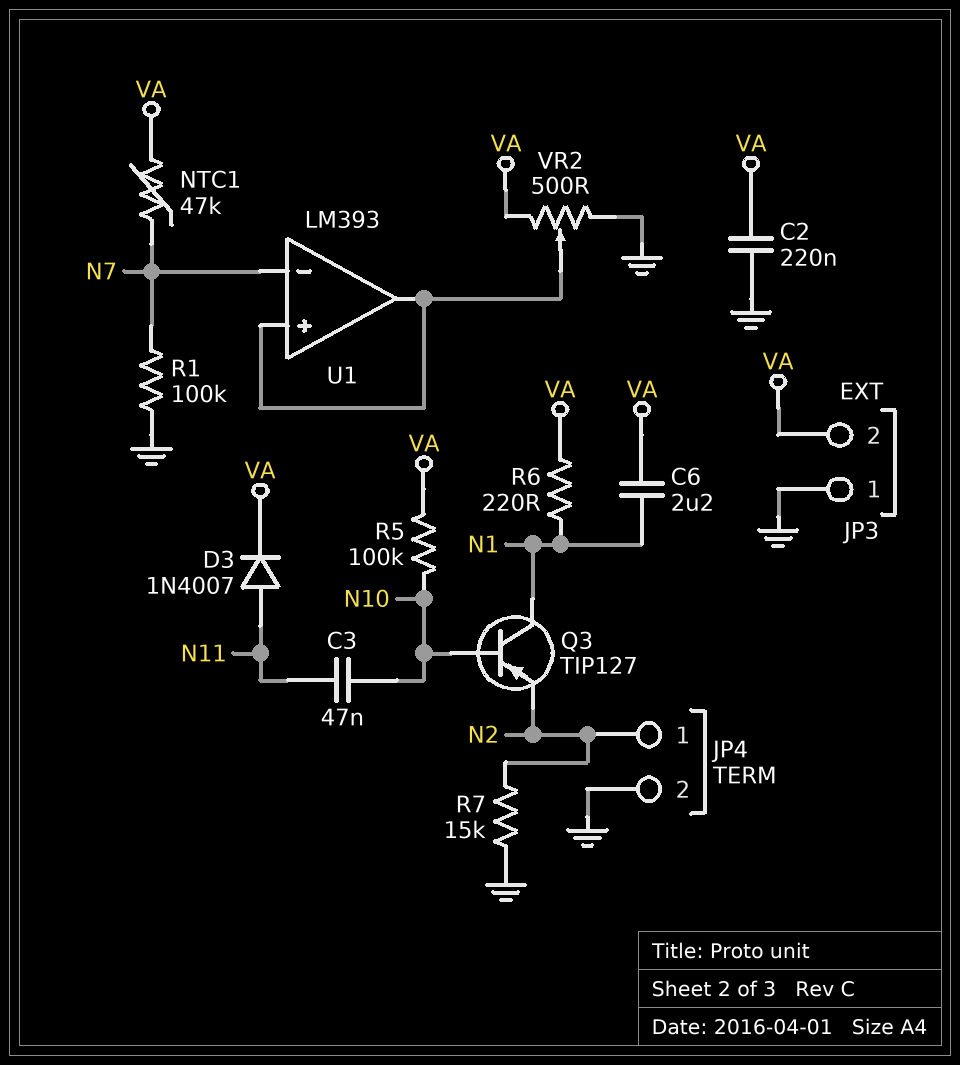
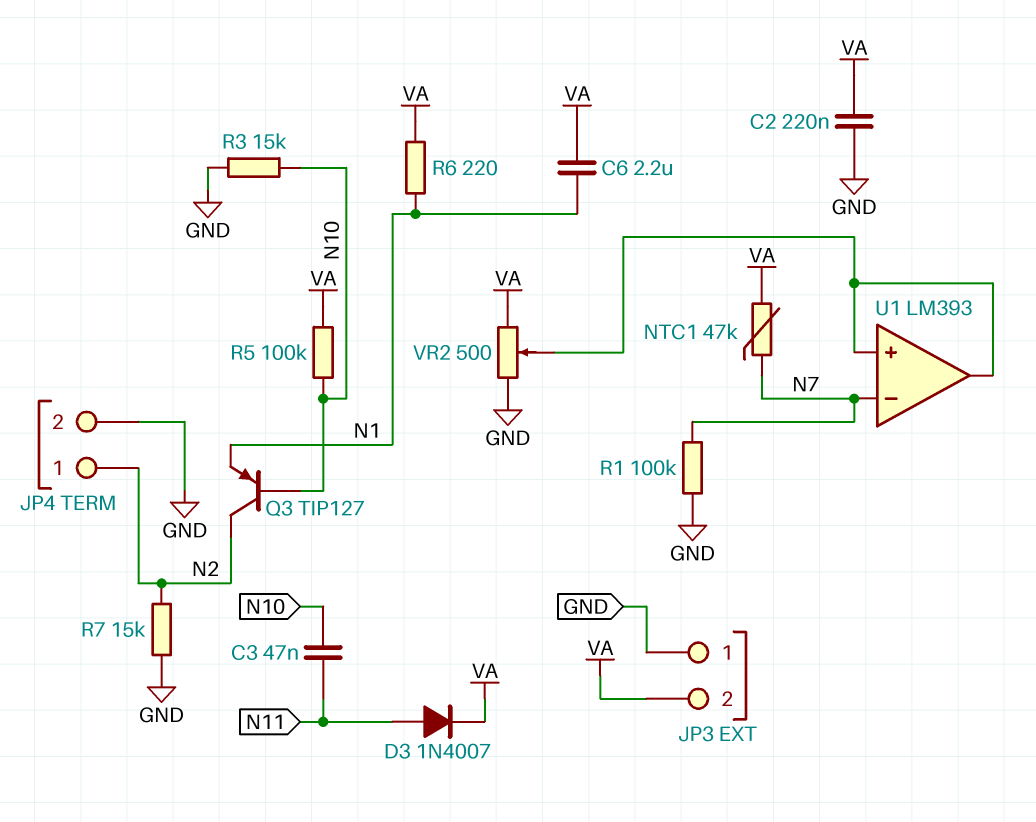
Q3: PNP TIP127 (B N10, C N1, E N2) -> PNP TIP127 (B N10, C N2, E N1)
R3: none -> 15k (GND, N10)

